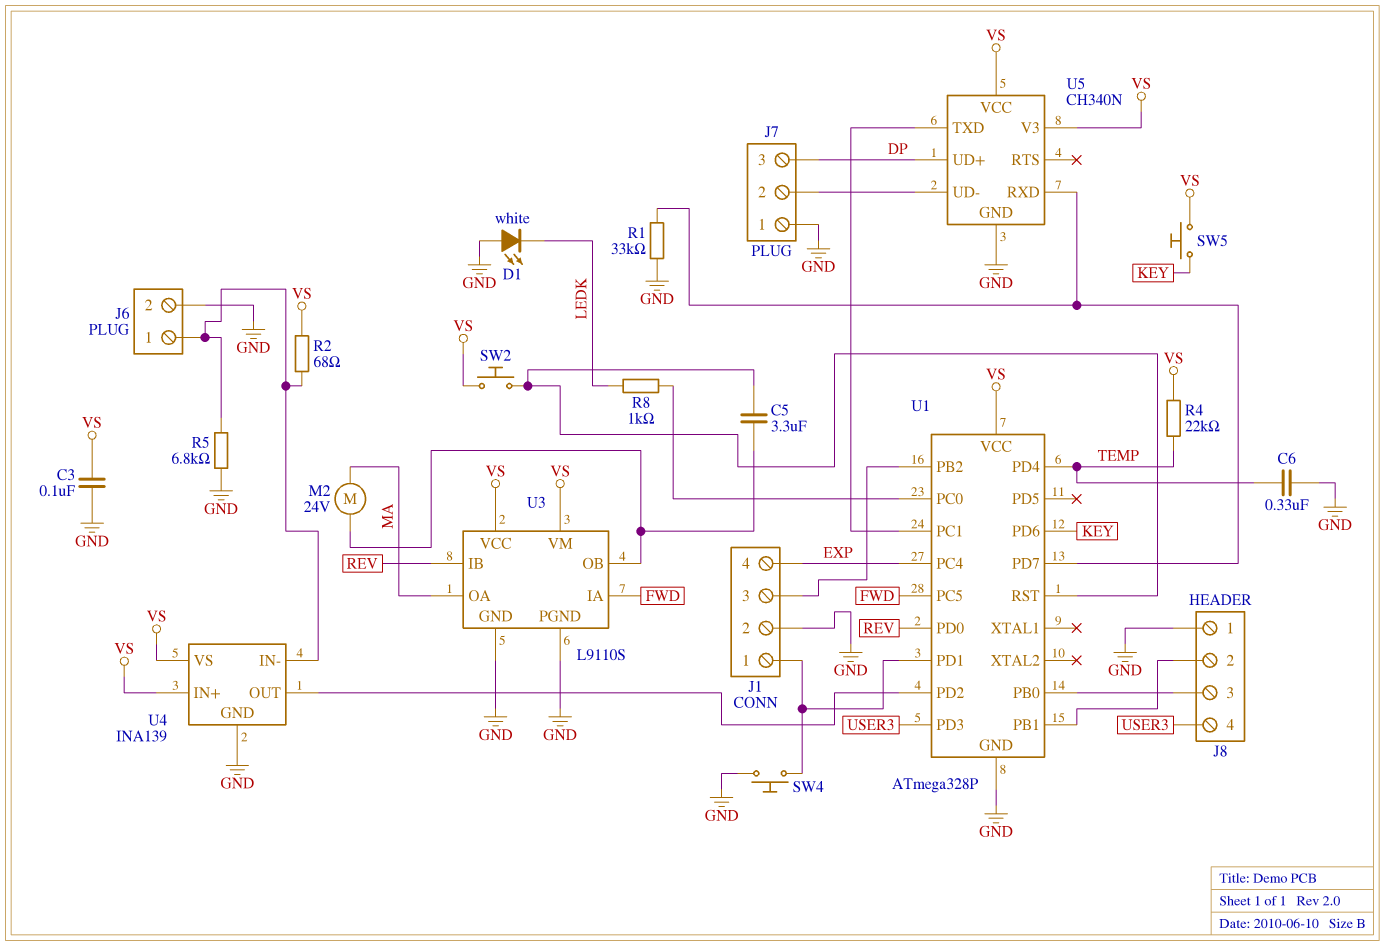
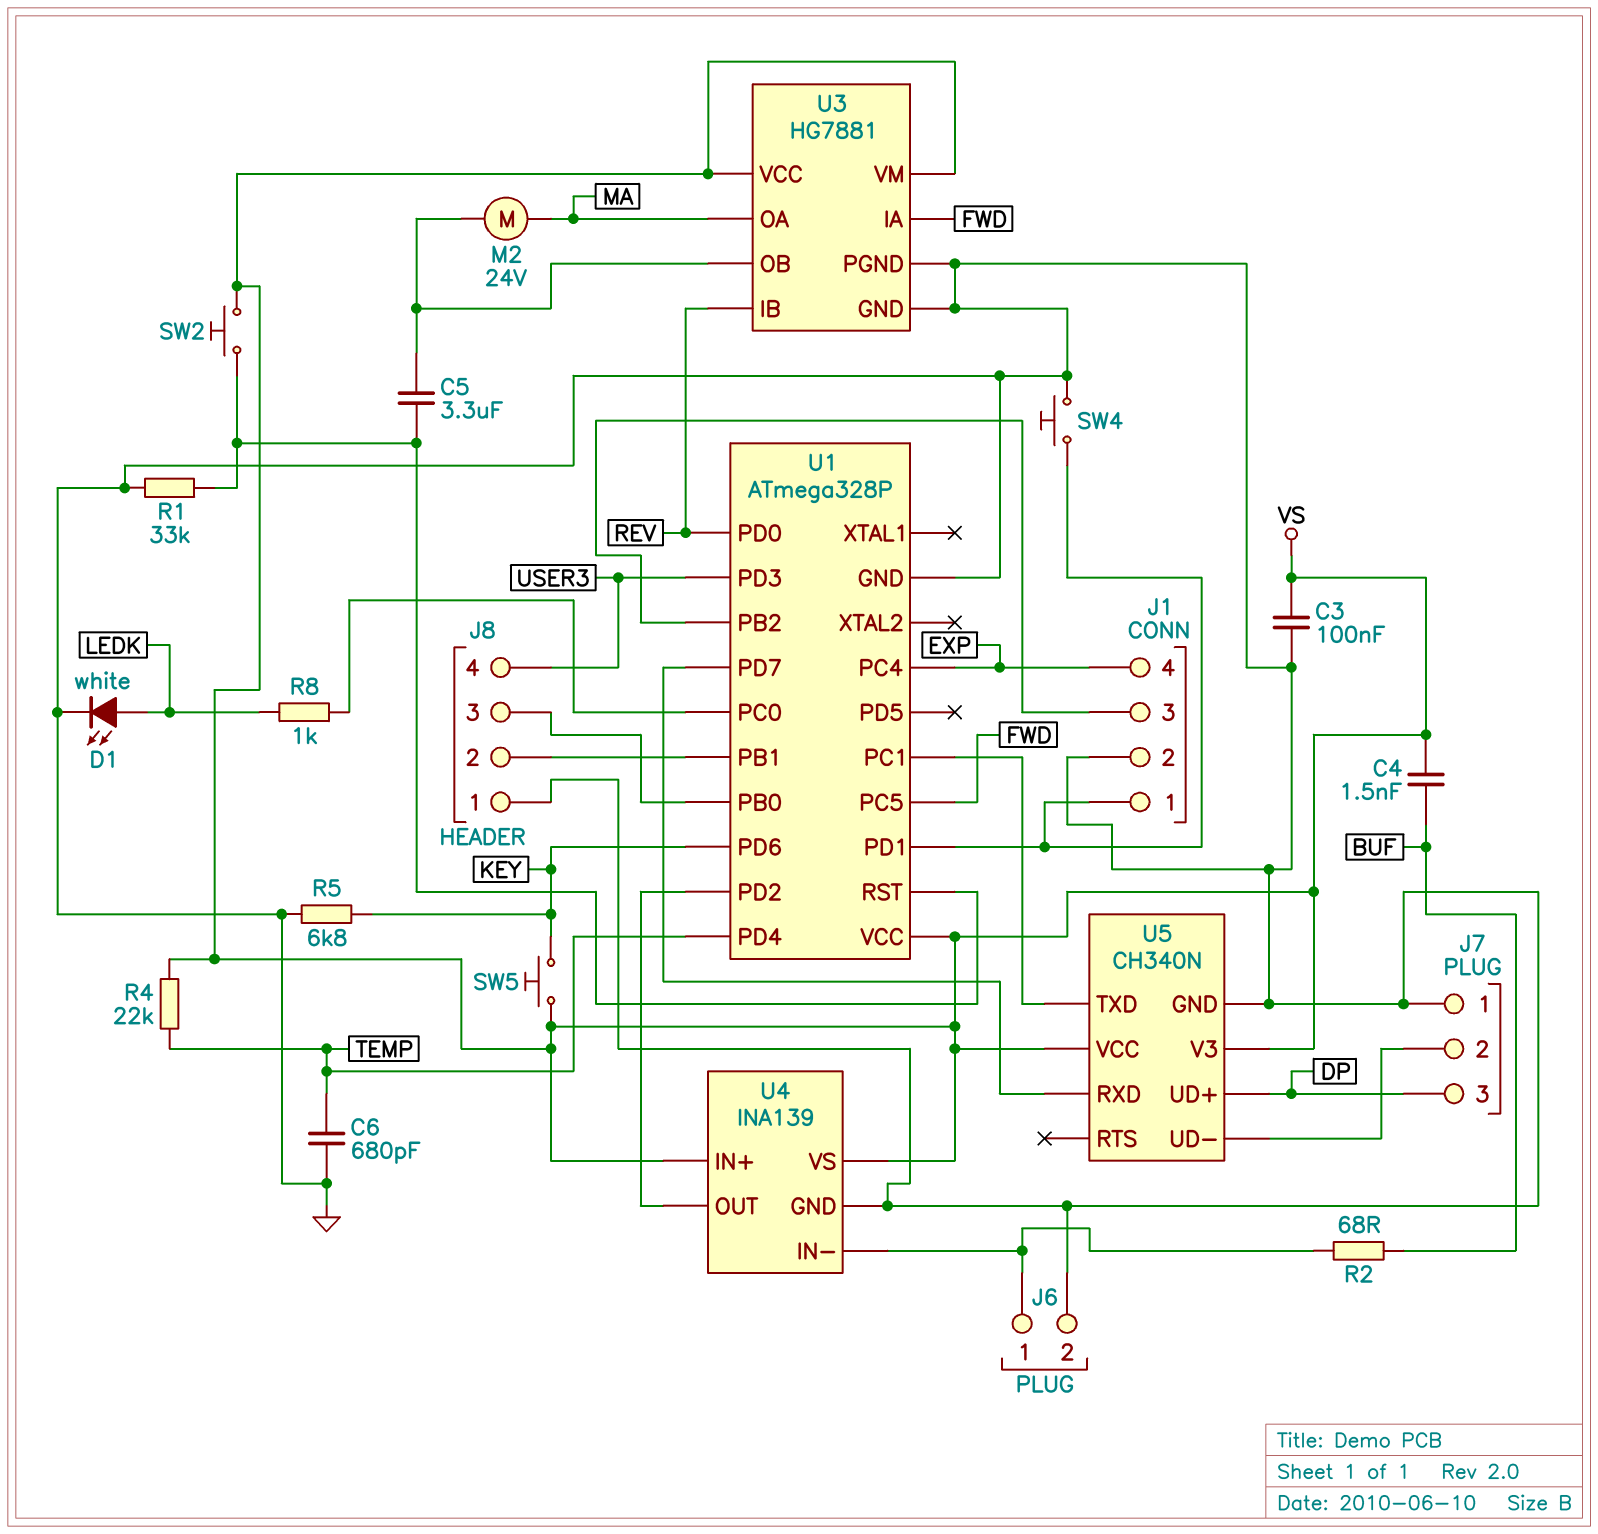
C4: none -> 1.5nF (BUF, VS)
C6: 330nF (GND, TEMP) -> 680pF (GND, TEMP)
D1: LED white (A GND, K LEDK) -> LED white (A LEDK, K GND)
R1: 33k (GND, U1/PD7) -> 33k (GND, U1/RST)
R2: 68 (J6/1, VS) -> 68 (BUF, J6/1)
R5: 6.8k (GND, J6/1) -> 6.8k (GND, KEY)
U3: L9110S -> HG7881

